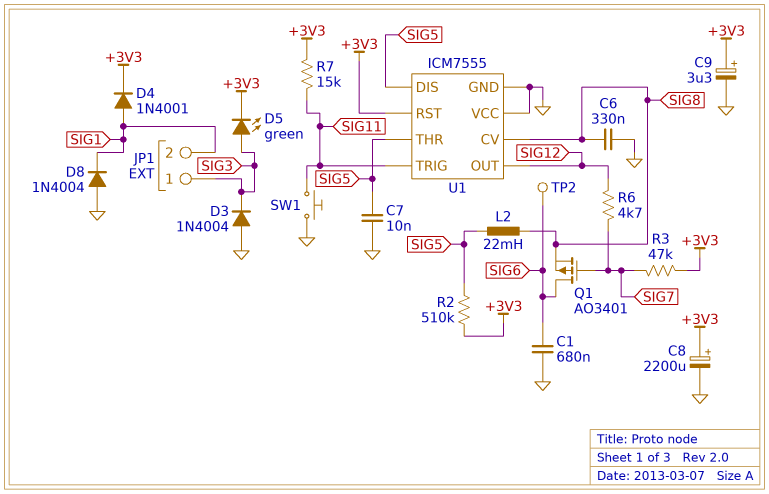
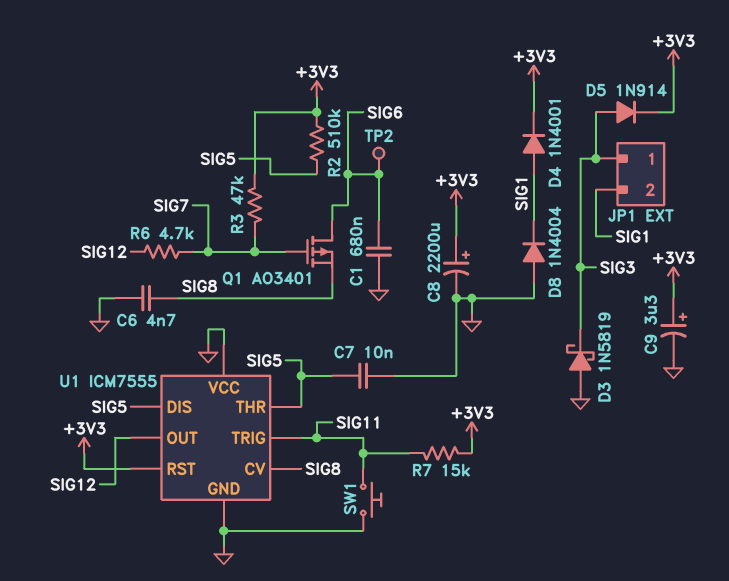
C6: 330nF (GND, SIG8) -> 4.7nF (GND, SIG8)
D3: diode 1N4004 (A GND, K SIG3) -> schottky 1N5819 (A GND, K SIG3)
D5: LED green (A SIG3, K +3V3) -> diode 1N914 (A SIG3, K +3V3)
L2: 22mH (SIG5, SIG8) -> none

